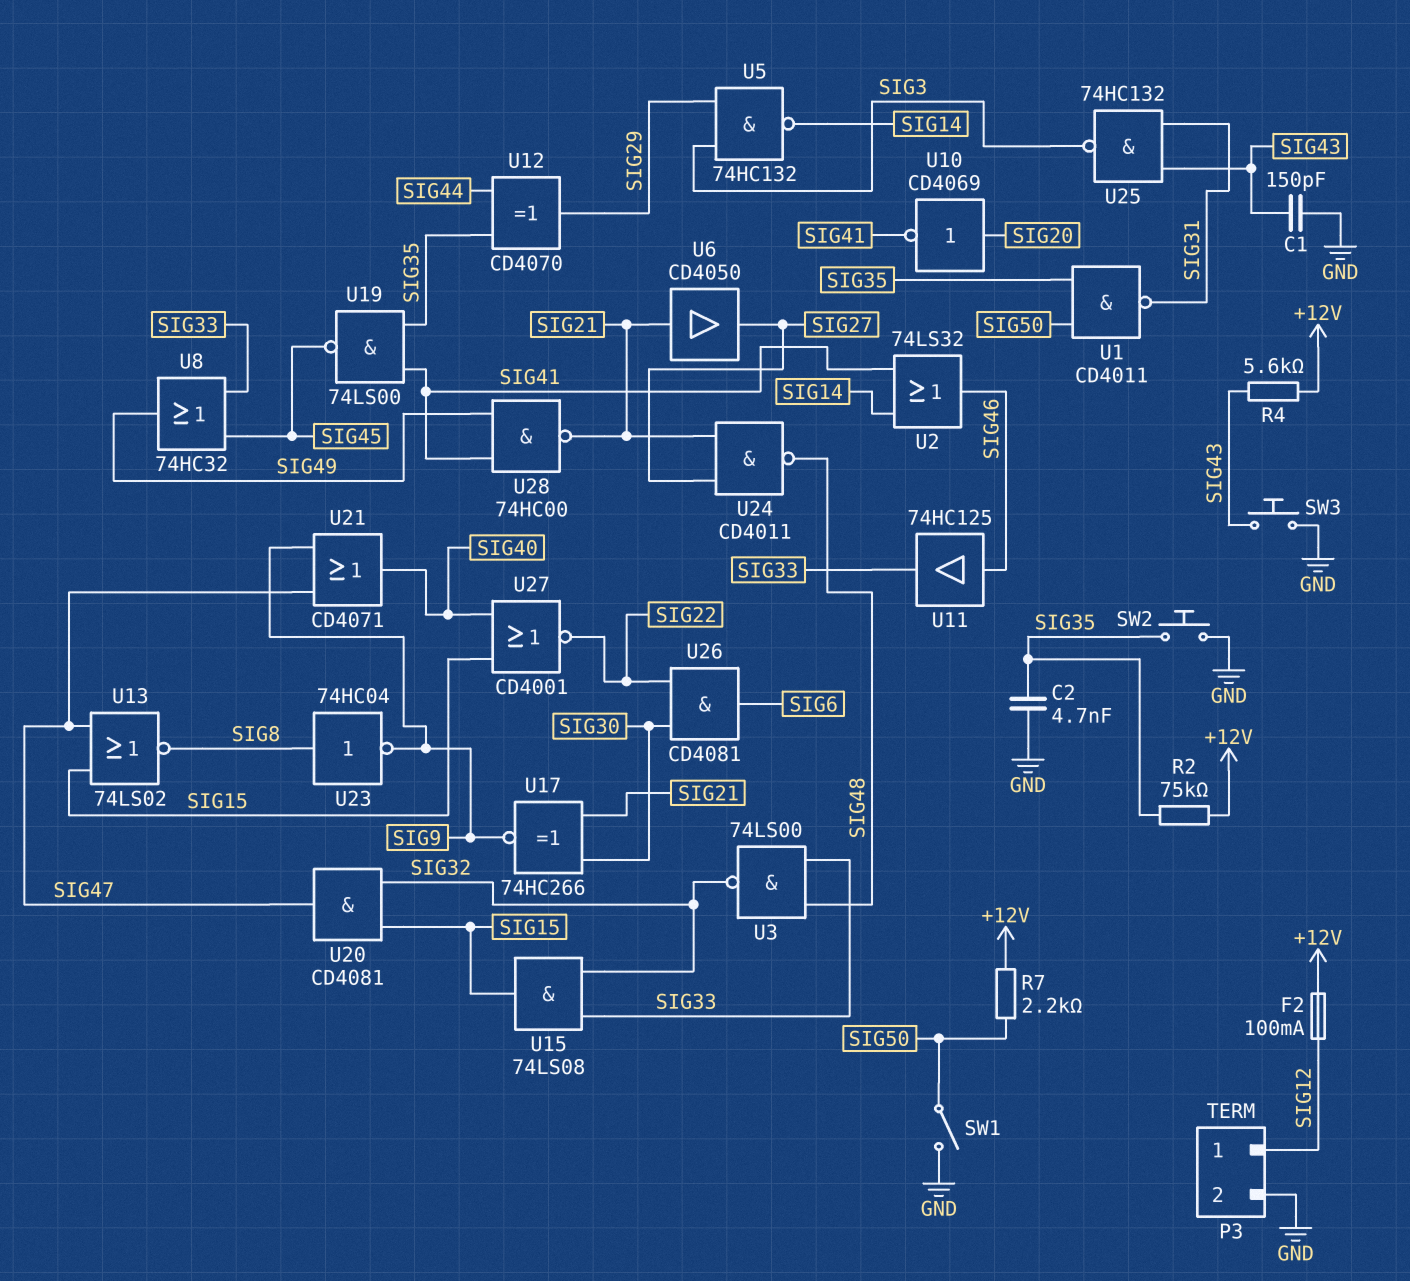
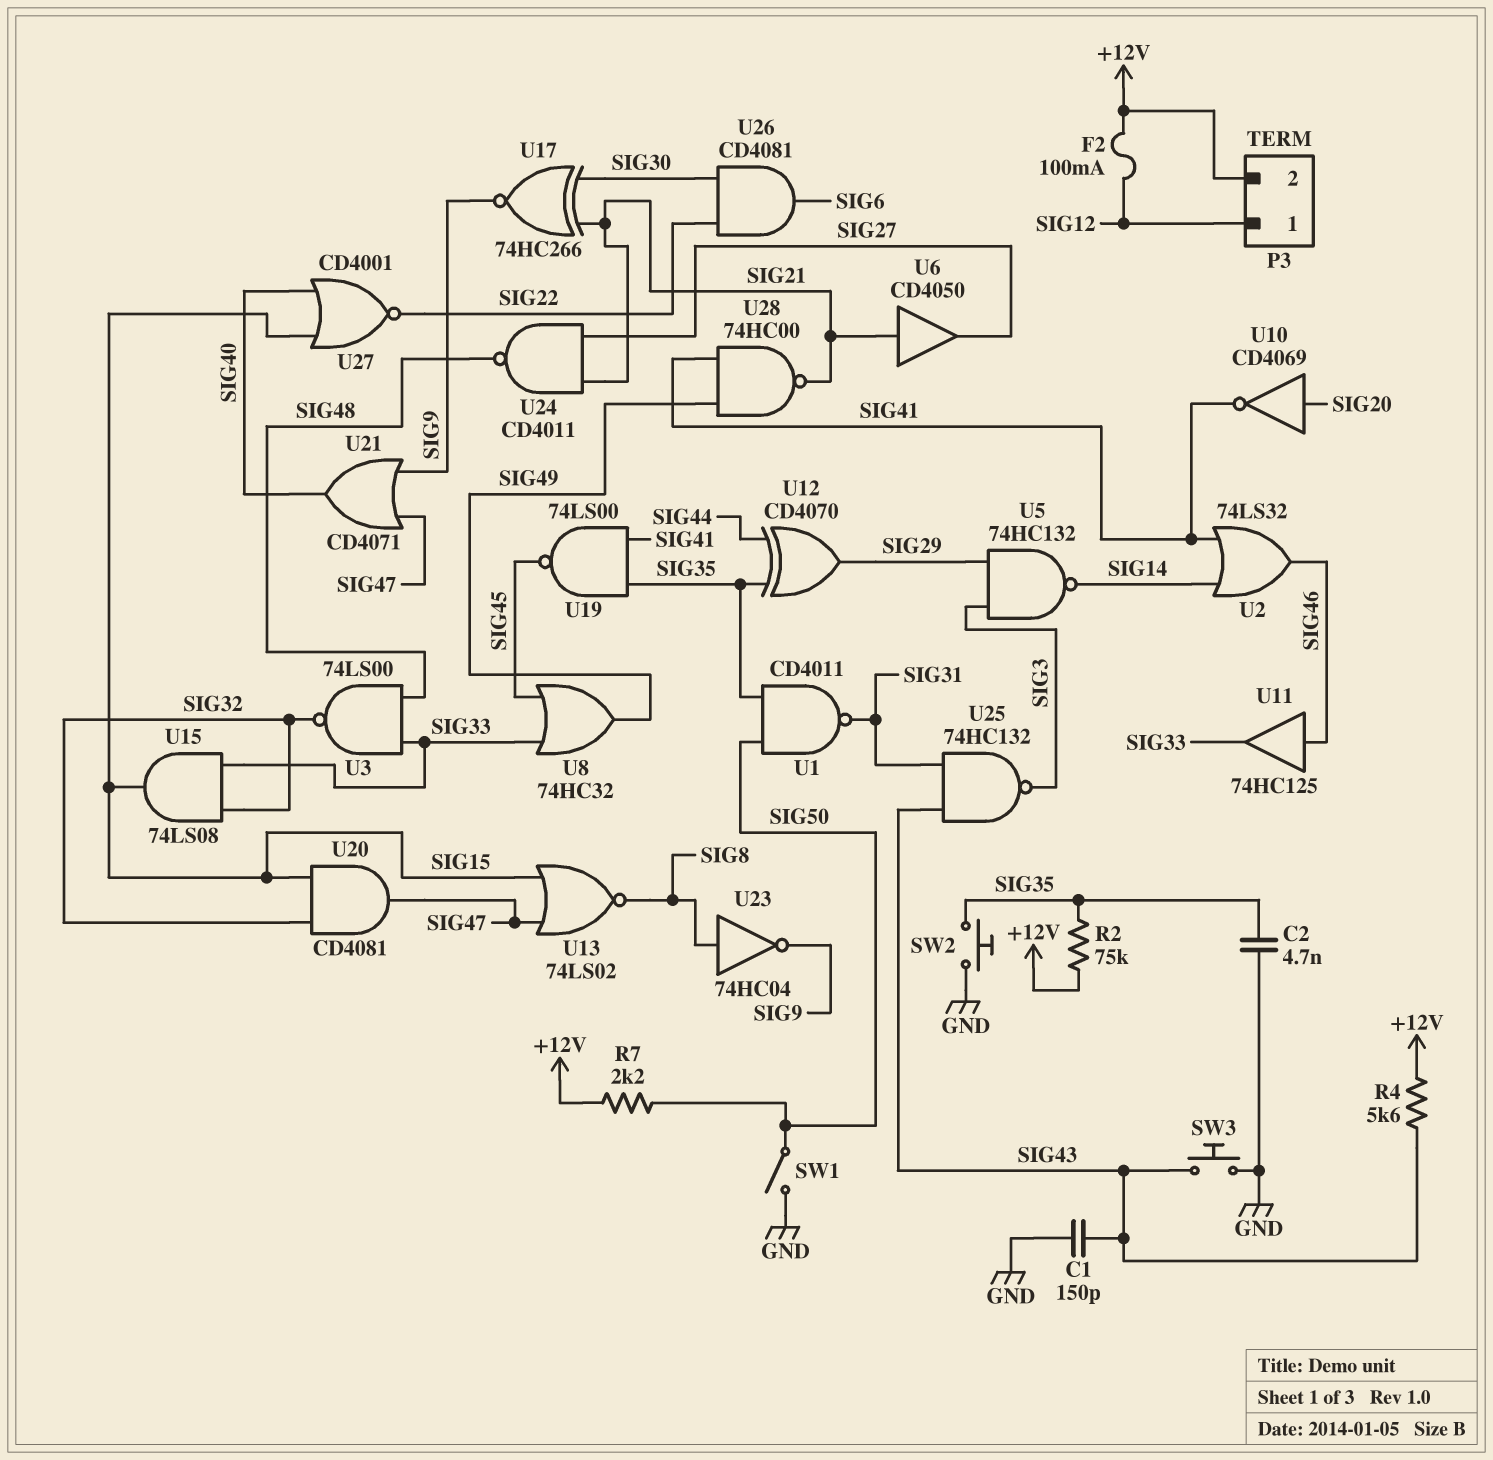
P3 pin 2: GND -> +12V

